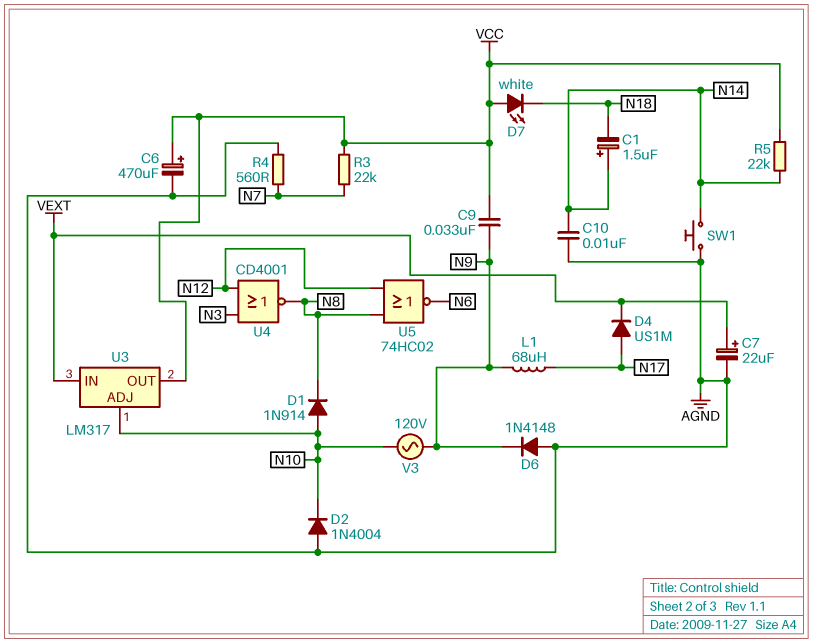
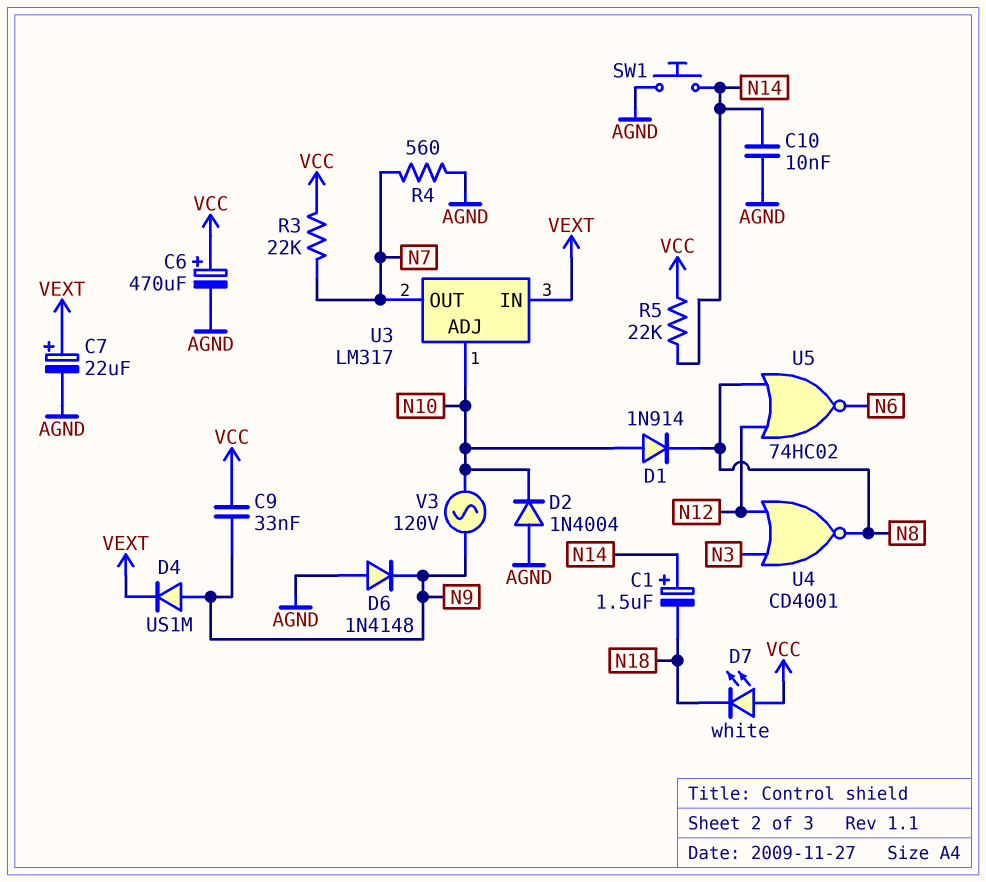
D4: diode US1M (A N17, K VEXT) -> diode US1M (A N9, K VEXT)
L1: 68uH (N9, N17) -> none
U3 pin OUT: VCC -> N7

